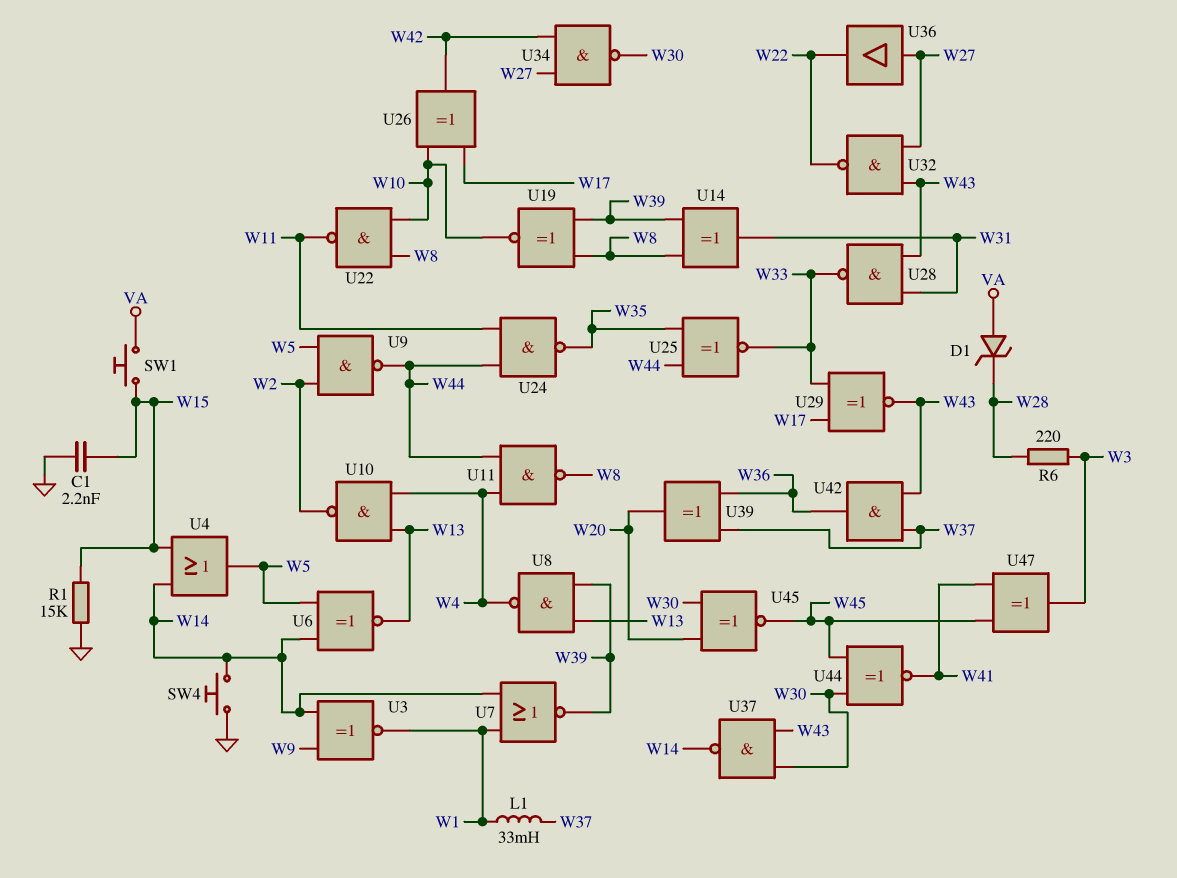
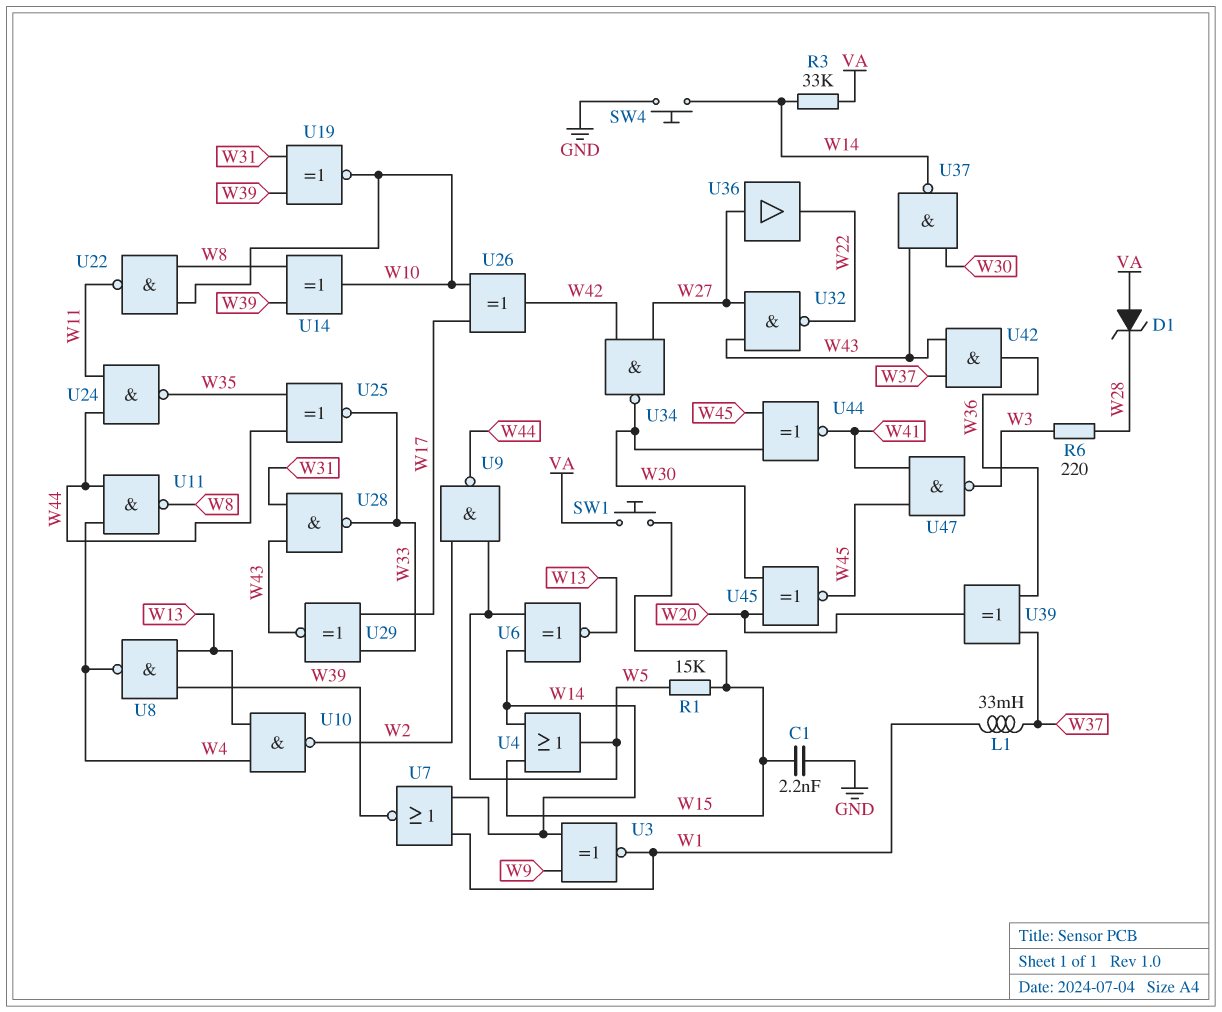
R1: 15k (GND, W15) -> 15k (W5, W15)
R3: none -> 33k (VA, W14)
U14: XOR (in W8, in W39, out W31) -> XOR (in W8, in W39, out W10)
U19: XNOR (in W8, in W39, out W10) -> XNOR (in W31, in W39, out W10)
U47: XOR (in W41, in W45, out W3) -> NAND (in W41, in W45, out W3)

